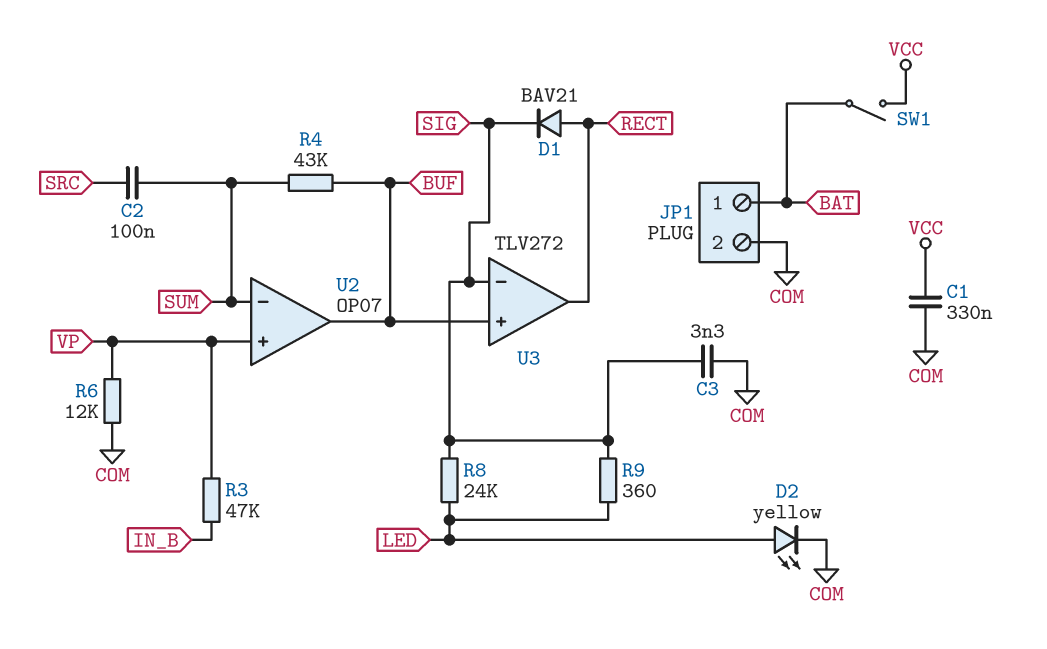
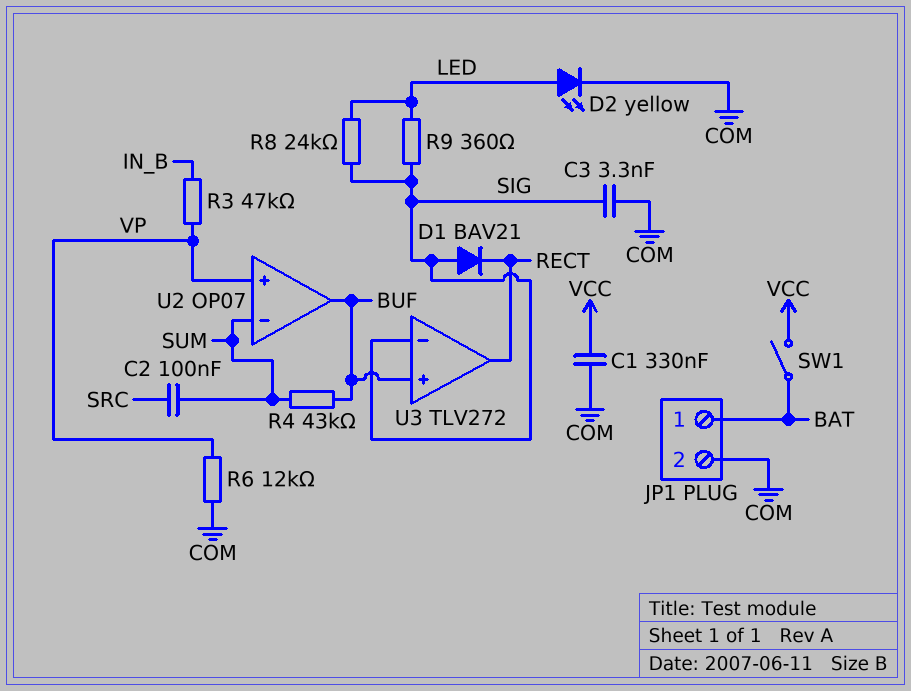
D1: diode BAV21 (A RECT, K SIG) -> diode BAV21 (A SIG, K RECT)

